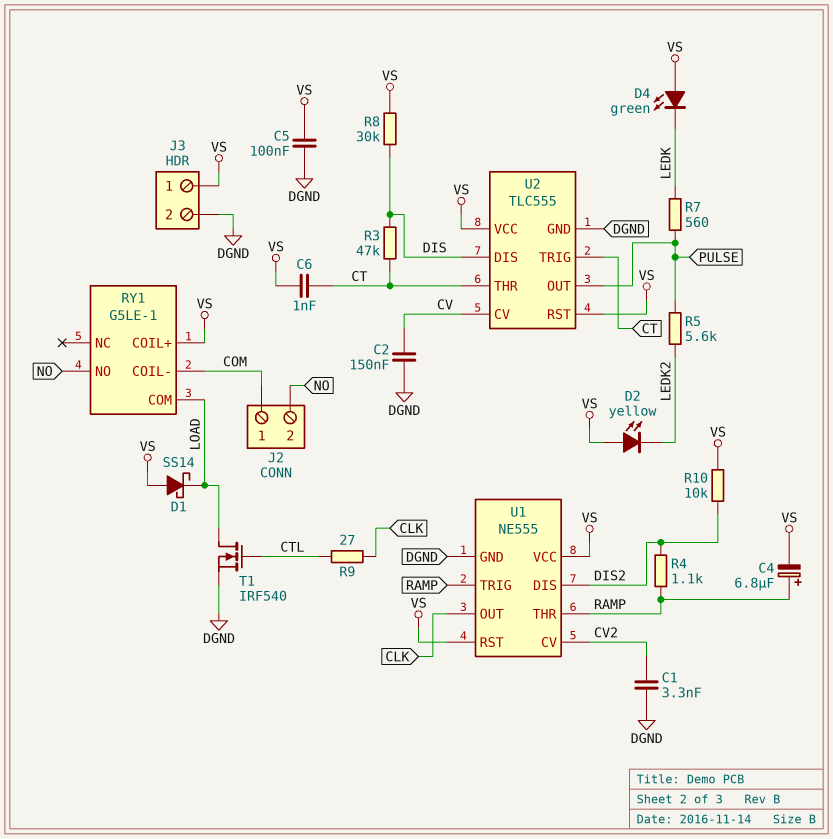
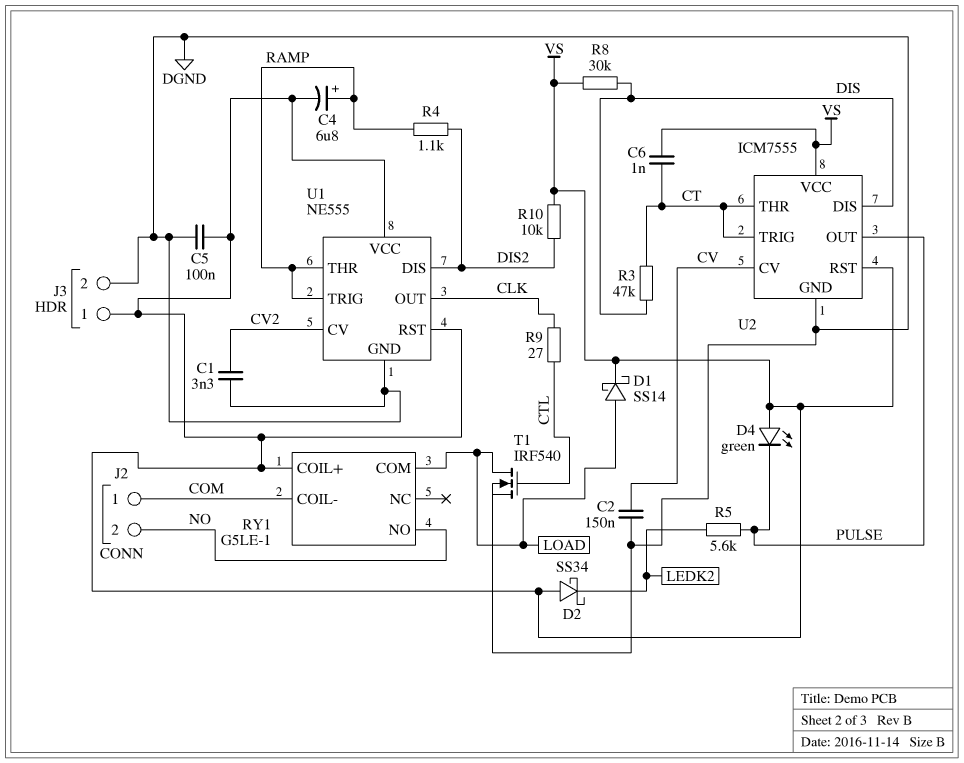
D1: schottky SS14 (A VS, K LOAD) -> schottky SS14 (A LOAD, K VS)
D2: LED yellow (A VS, K LEDK2) -> schottky SS34 (A VS, K LEDK2)
D4: LED green (A VS, K LEDK) -> LED green (A VS, K PULSE)
R7: 560 (LEDK, PULSE) -> none
U2: TLC555 -> ICM7555

